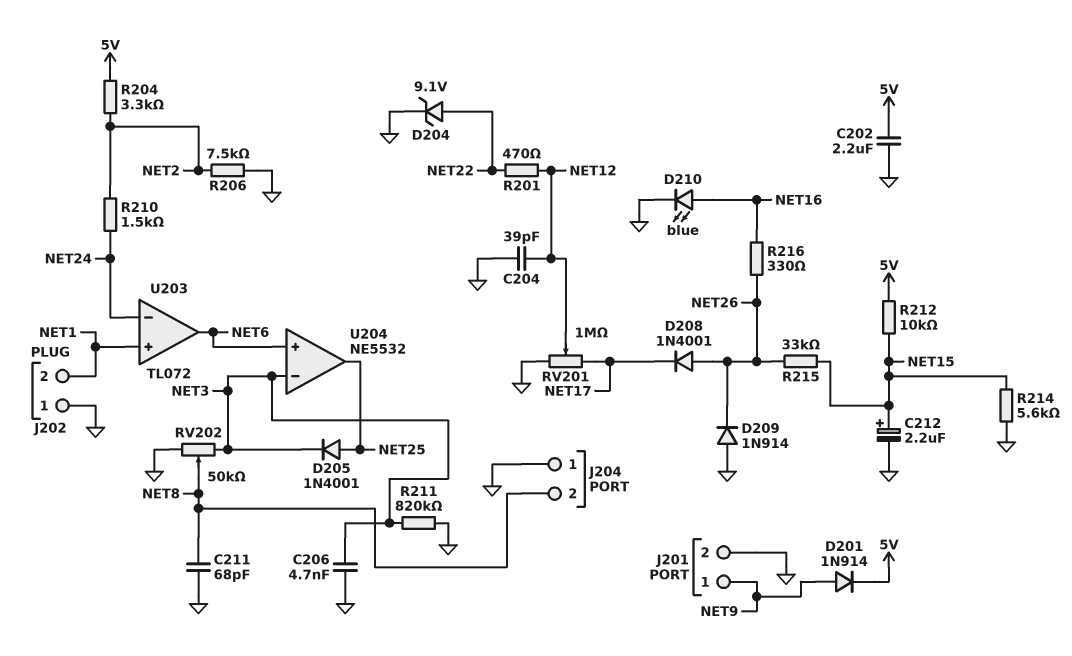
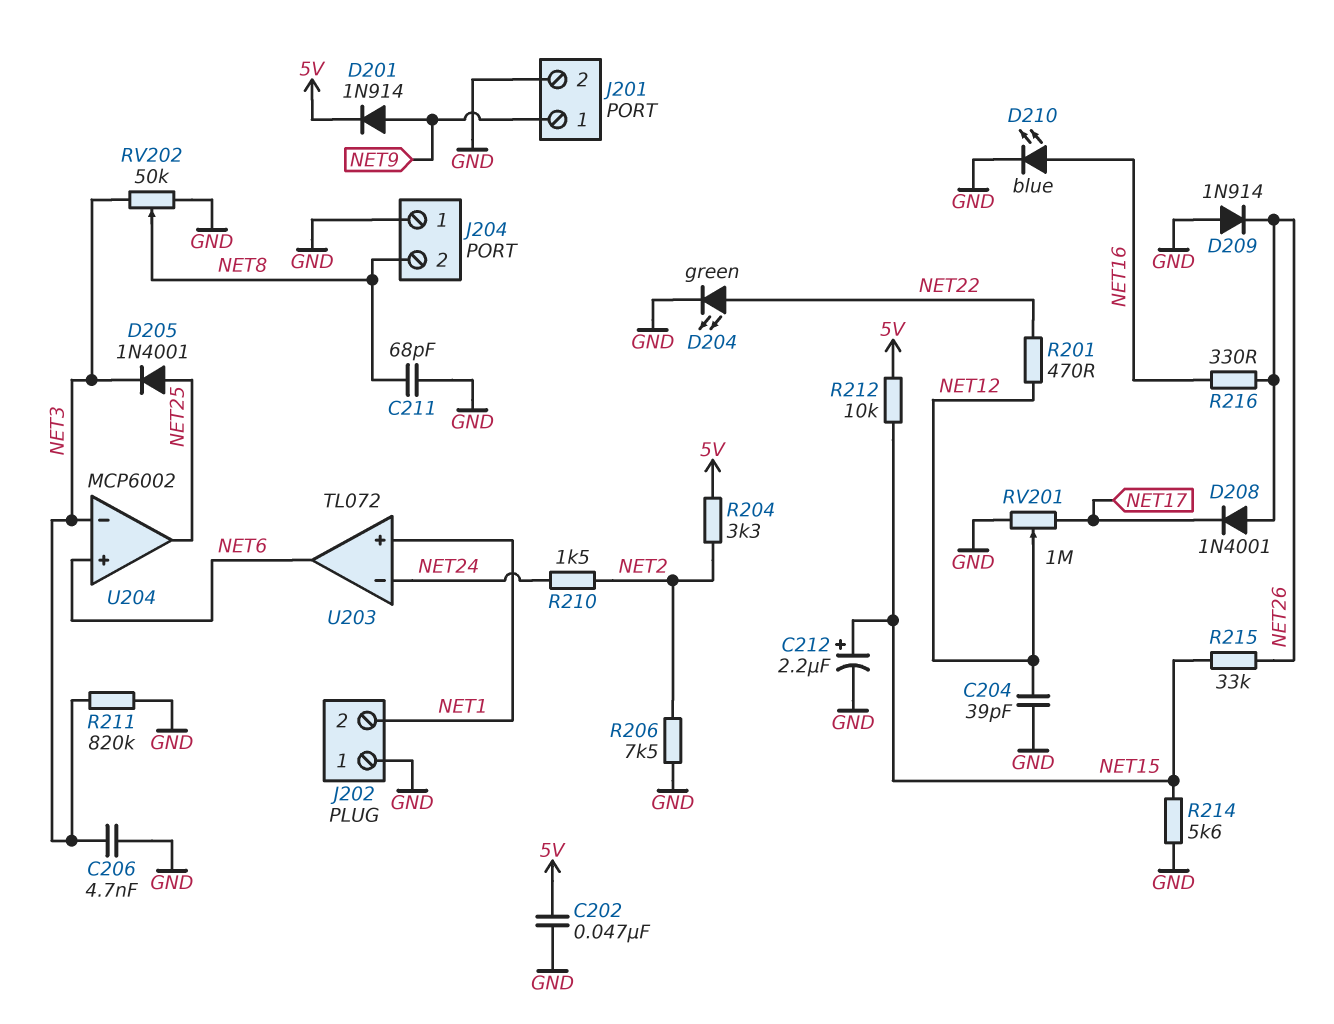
C202: 2.2uF (5V, GND) -> 47nF (5V, GND)
D204: zener 9.1V (A NET22, K GND) -> LED green (A NET22, K GND)
U204: NE5532 -> MCP6002

